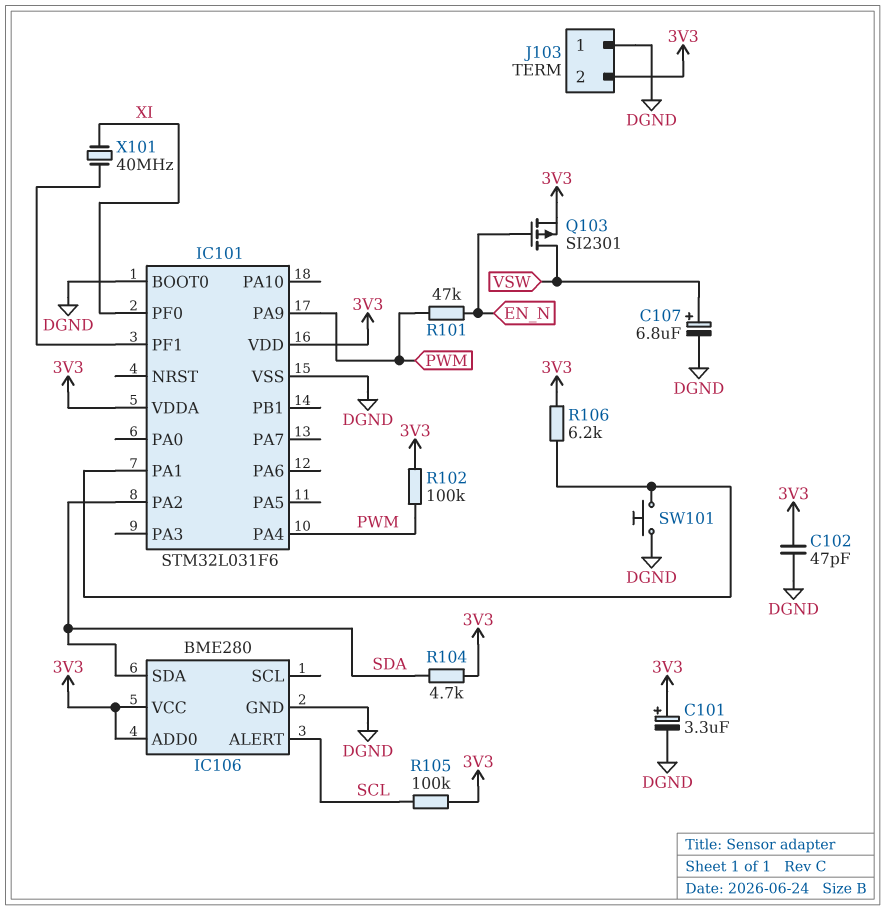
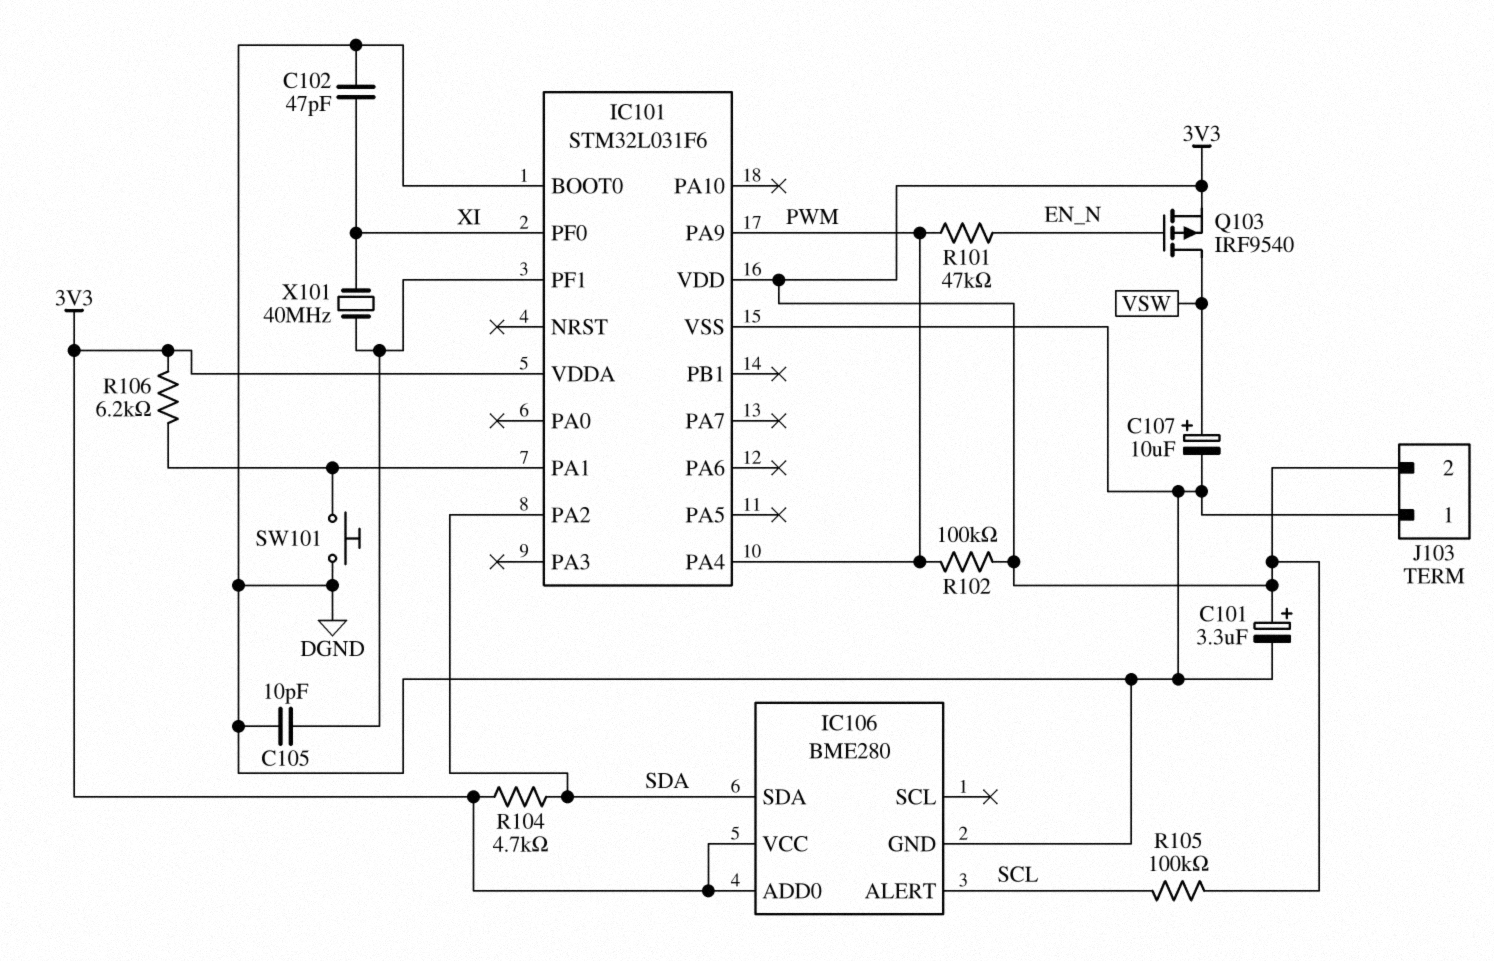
C102: 47pF (3V3, DGND) -> 47pF (DGND, XI)
C105: none -> 10pF (DGND, IC101/PF1)
C107: 6.8uF (plus VSW, minus DGND) -> 10uF (plus VSW, minus DGND)
Q103: PMOS SI2301 (G EN_N, D VSW, S 3V3) -> PMOS IRF9540 (G EN_N, D VSW, S 3V3)

